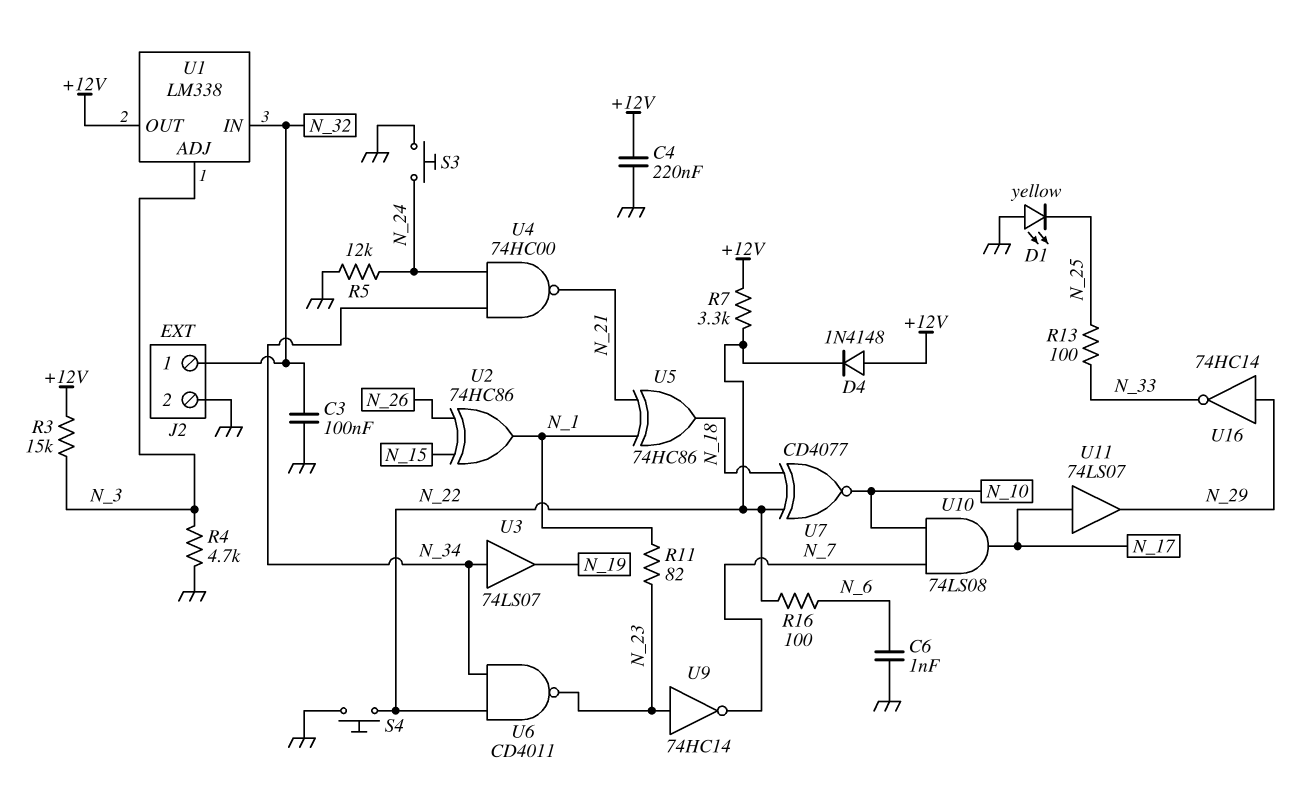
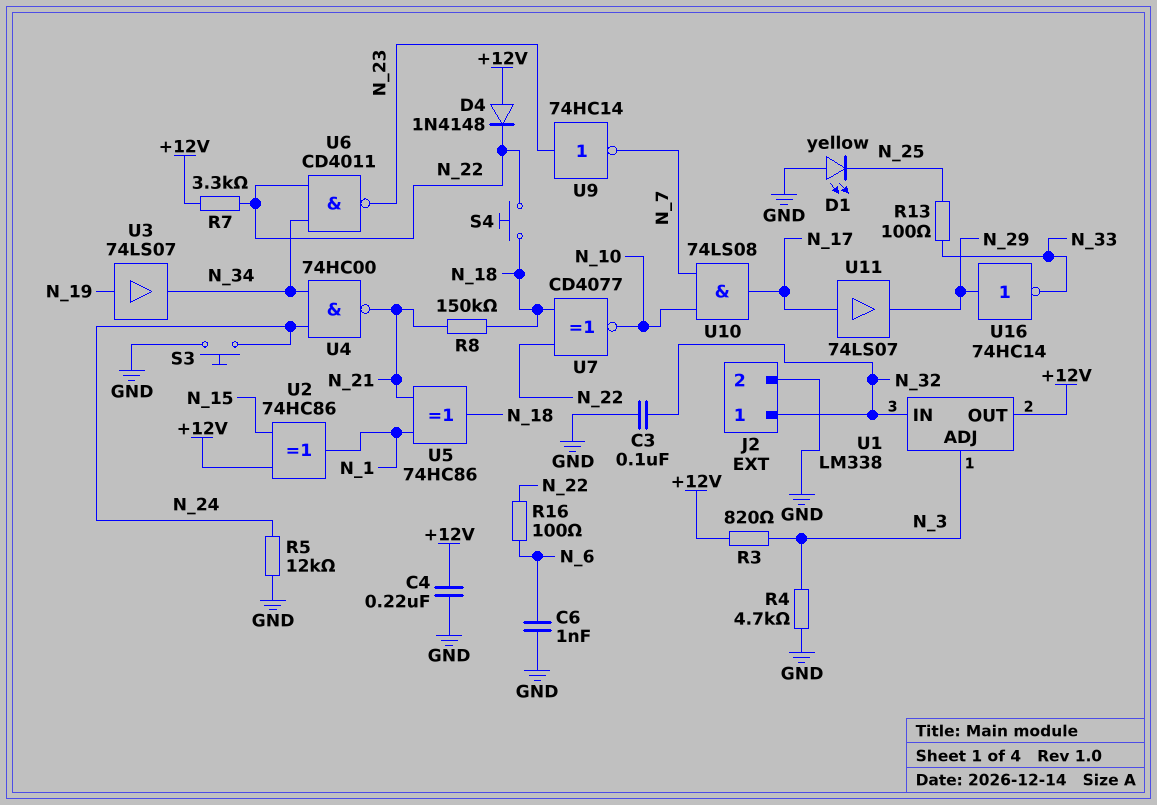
R3: 15k (+12V, N_3) -> 820 (+12V, N_3)
R8: none -> 150k (N_18, N_21)
R11: 82 (N_1, N_23) -> none
S4: button (GND, N_22) -> button (N_18, N_22)
U2: XOR 74HC86 (in N_15, in N_26, out N_1) -> XOR 74HC86 (in +12V, in N_15, out N_1)
U3: buffer 74LS07 (in N_34, out N_19) -> buffer 74LS07 (in N_19, out N_34)

